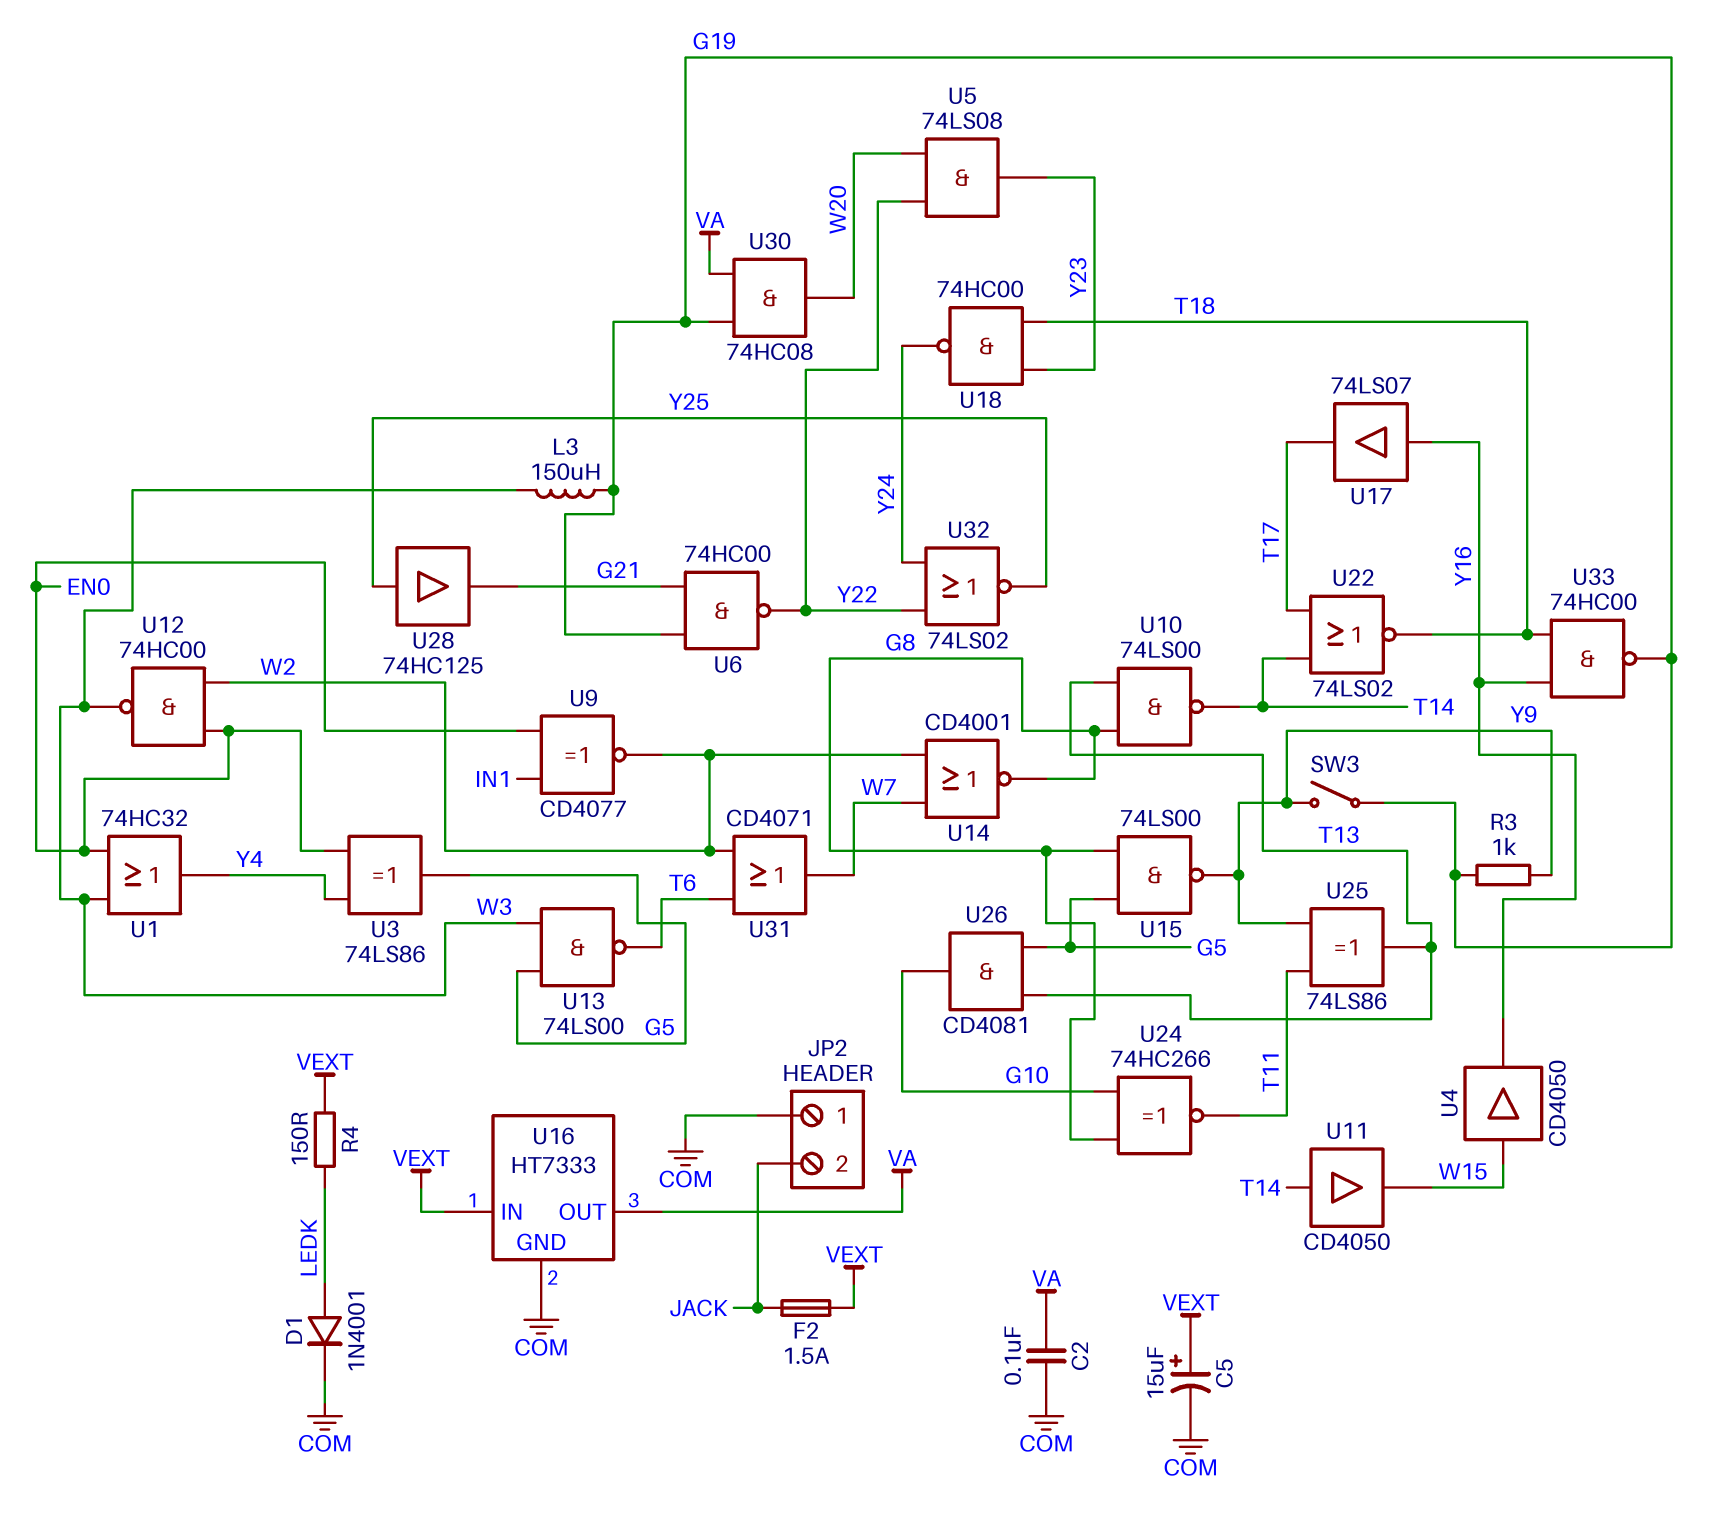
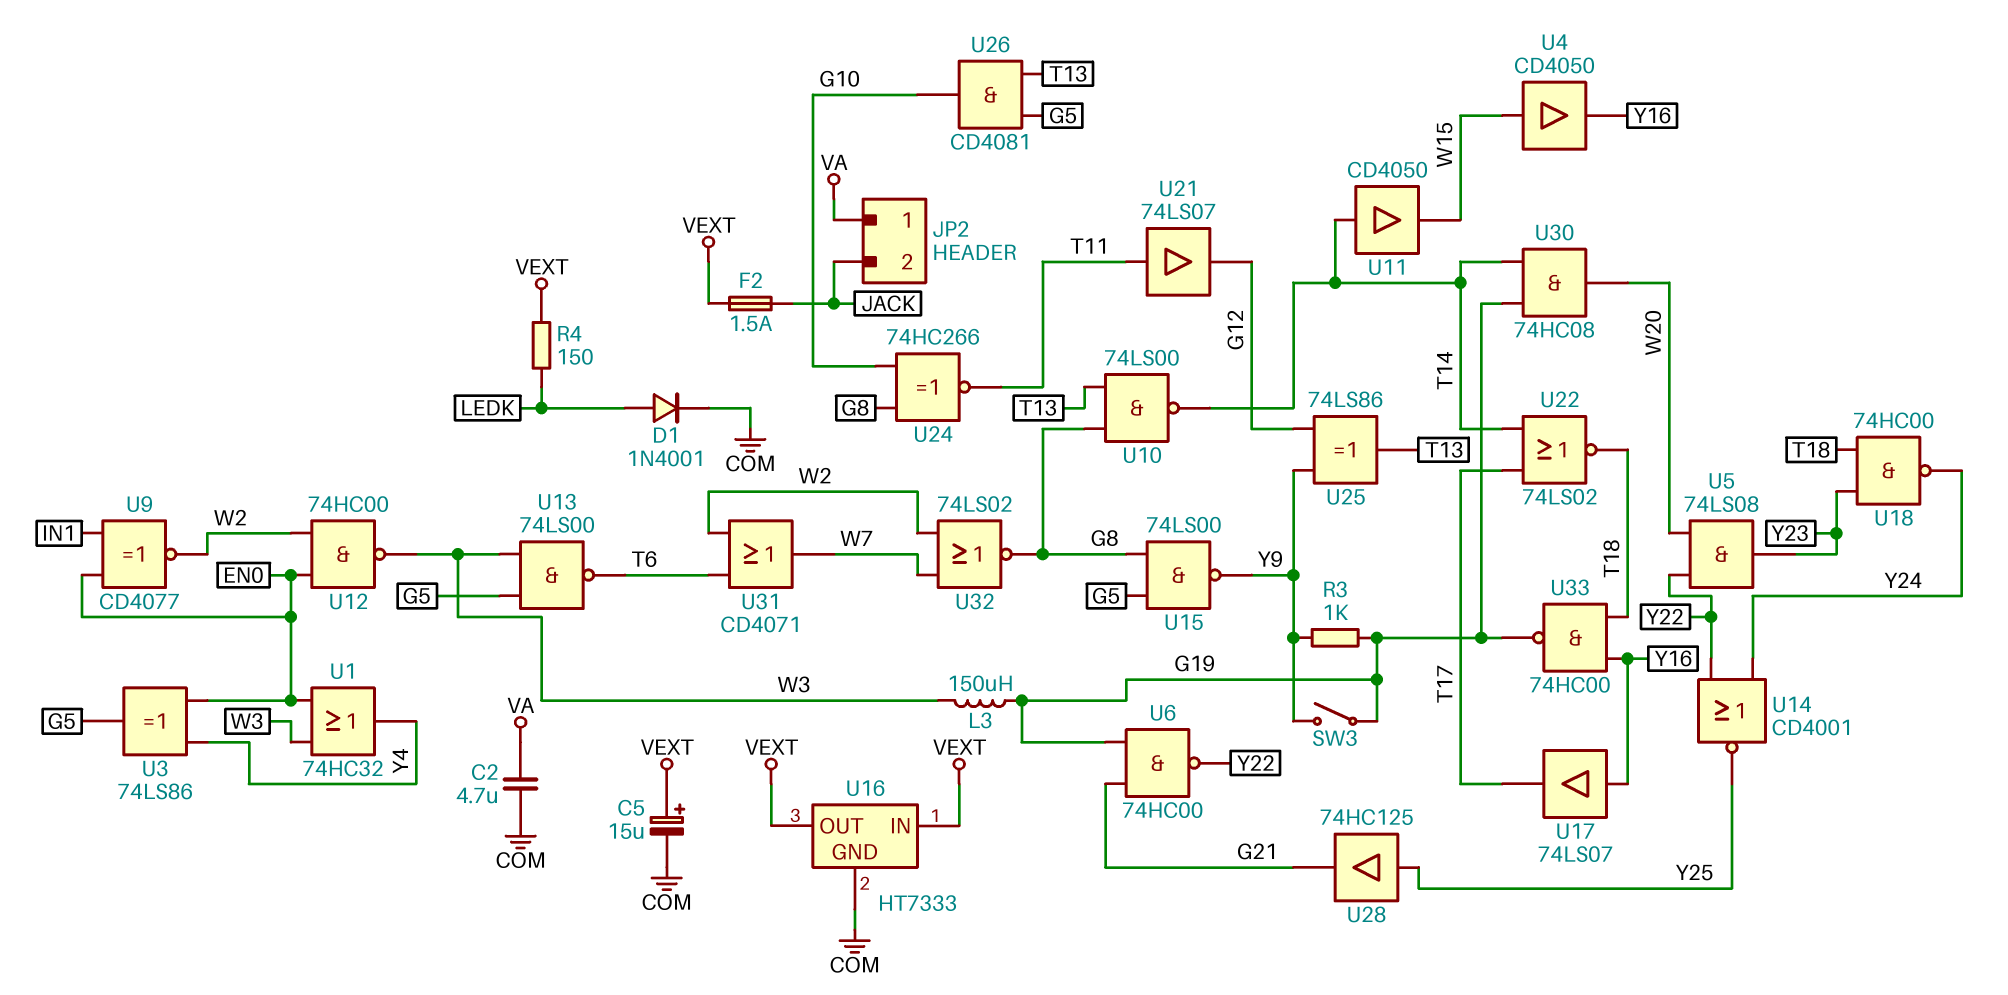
C2: 100nF (COM, VA) -> 4.7uF (COM, VA)
JP2 pin 1: COM -> VA
U14: NOR CD4001 (in W2, in W7, out G8) -> NOR CD4001 (in Y22, in Y24, out Y25)
U16 pin OUT: VA -> VEXT
U21: none -> buffer 74LS07 (in T11, out G12)
U25: XOR 74LS86 (in T11, in Y9, out T13) -> XOR 74LS86 (in G12, in Y9, out T13)
U30: AND 74HC08 (in G19, in VA, out W20) -> AND 74HC08 (in G19, in T14, out W20)
U32: NOR 74LS02 (in Y22, in Y24, out Y25) -> NOR 74LS02 (in W2, in W7, out G8)

